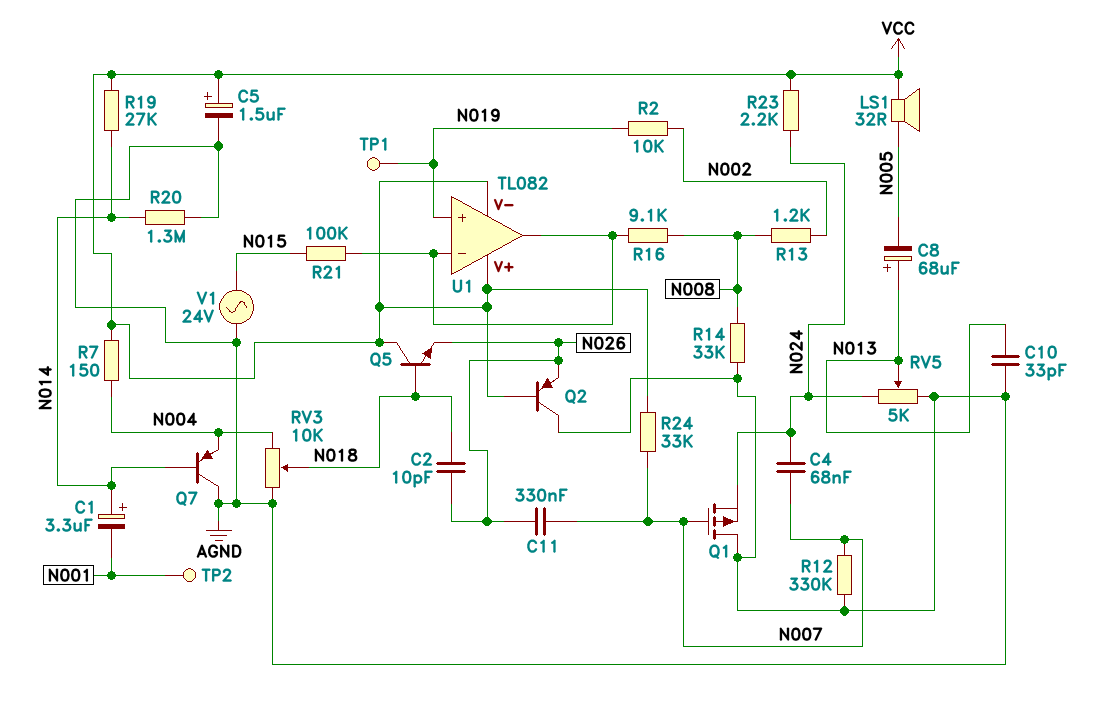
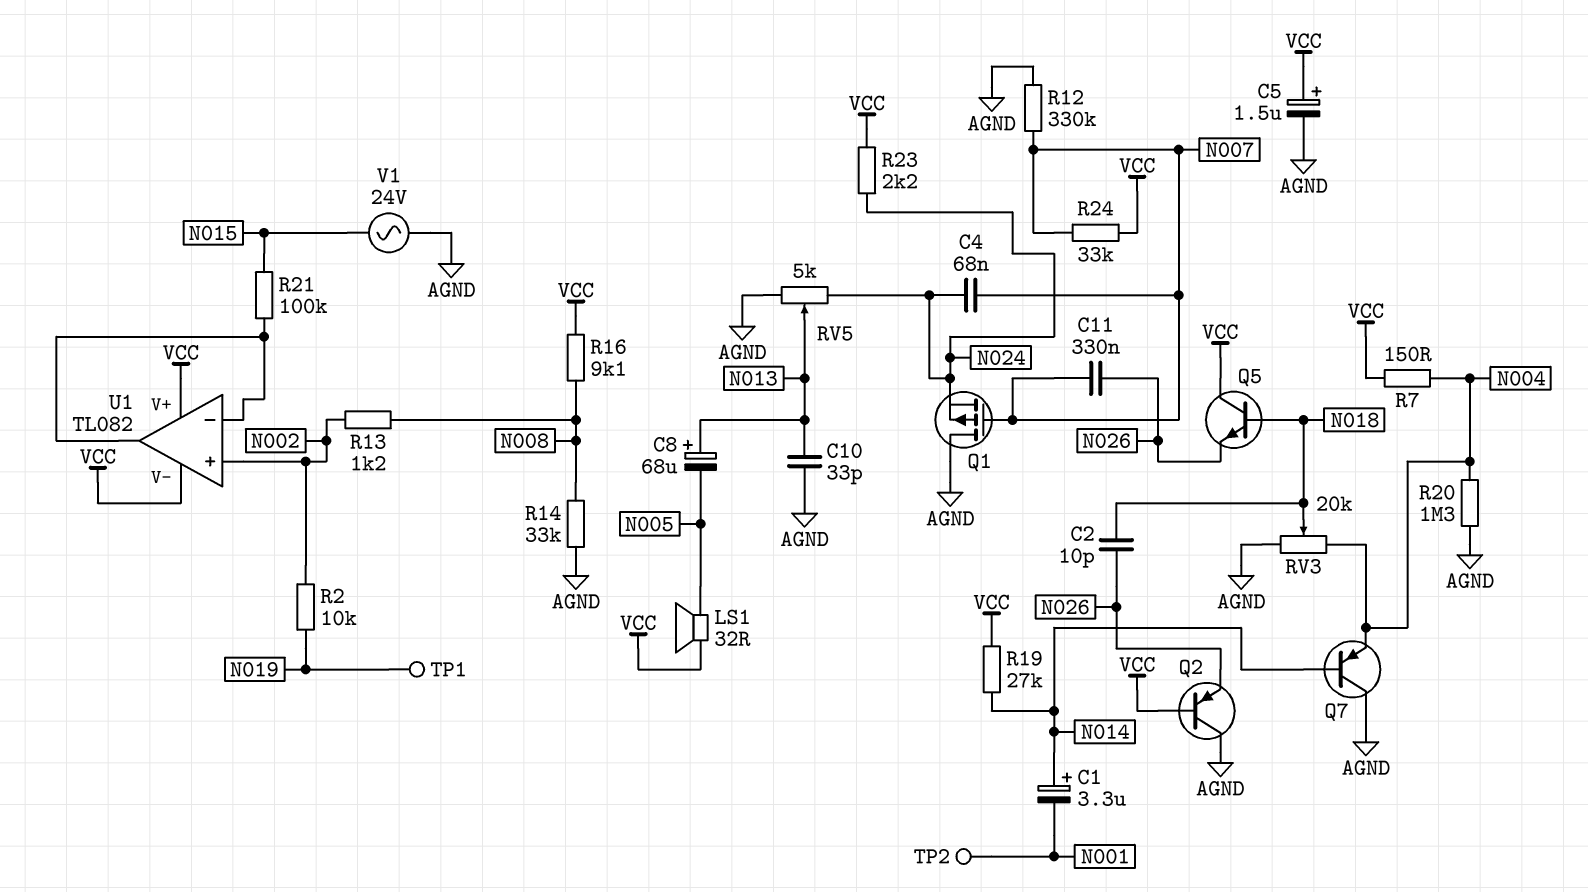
R16: 9.1k (N008, U1/in-) -> 9.1k (N008, VCC)
R20: 1.3M (AGND, N014) -> 1.3M (AGND, N004)
RV3: 10k (AGND, N004, wiper N018) -> 20k (AGND, N004, wiper N018)
U1 pin in+: N019 -> N002

